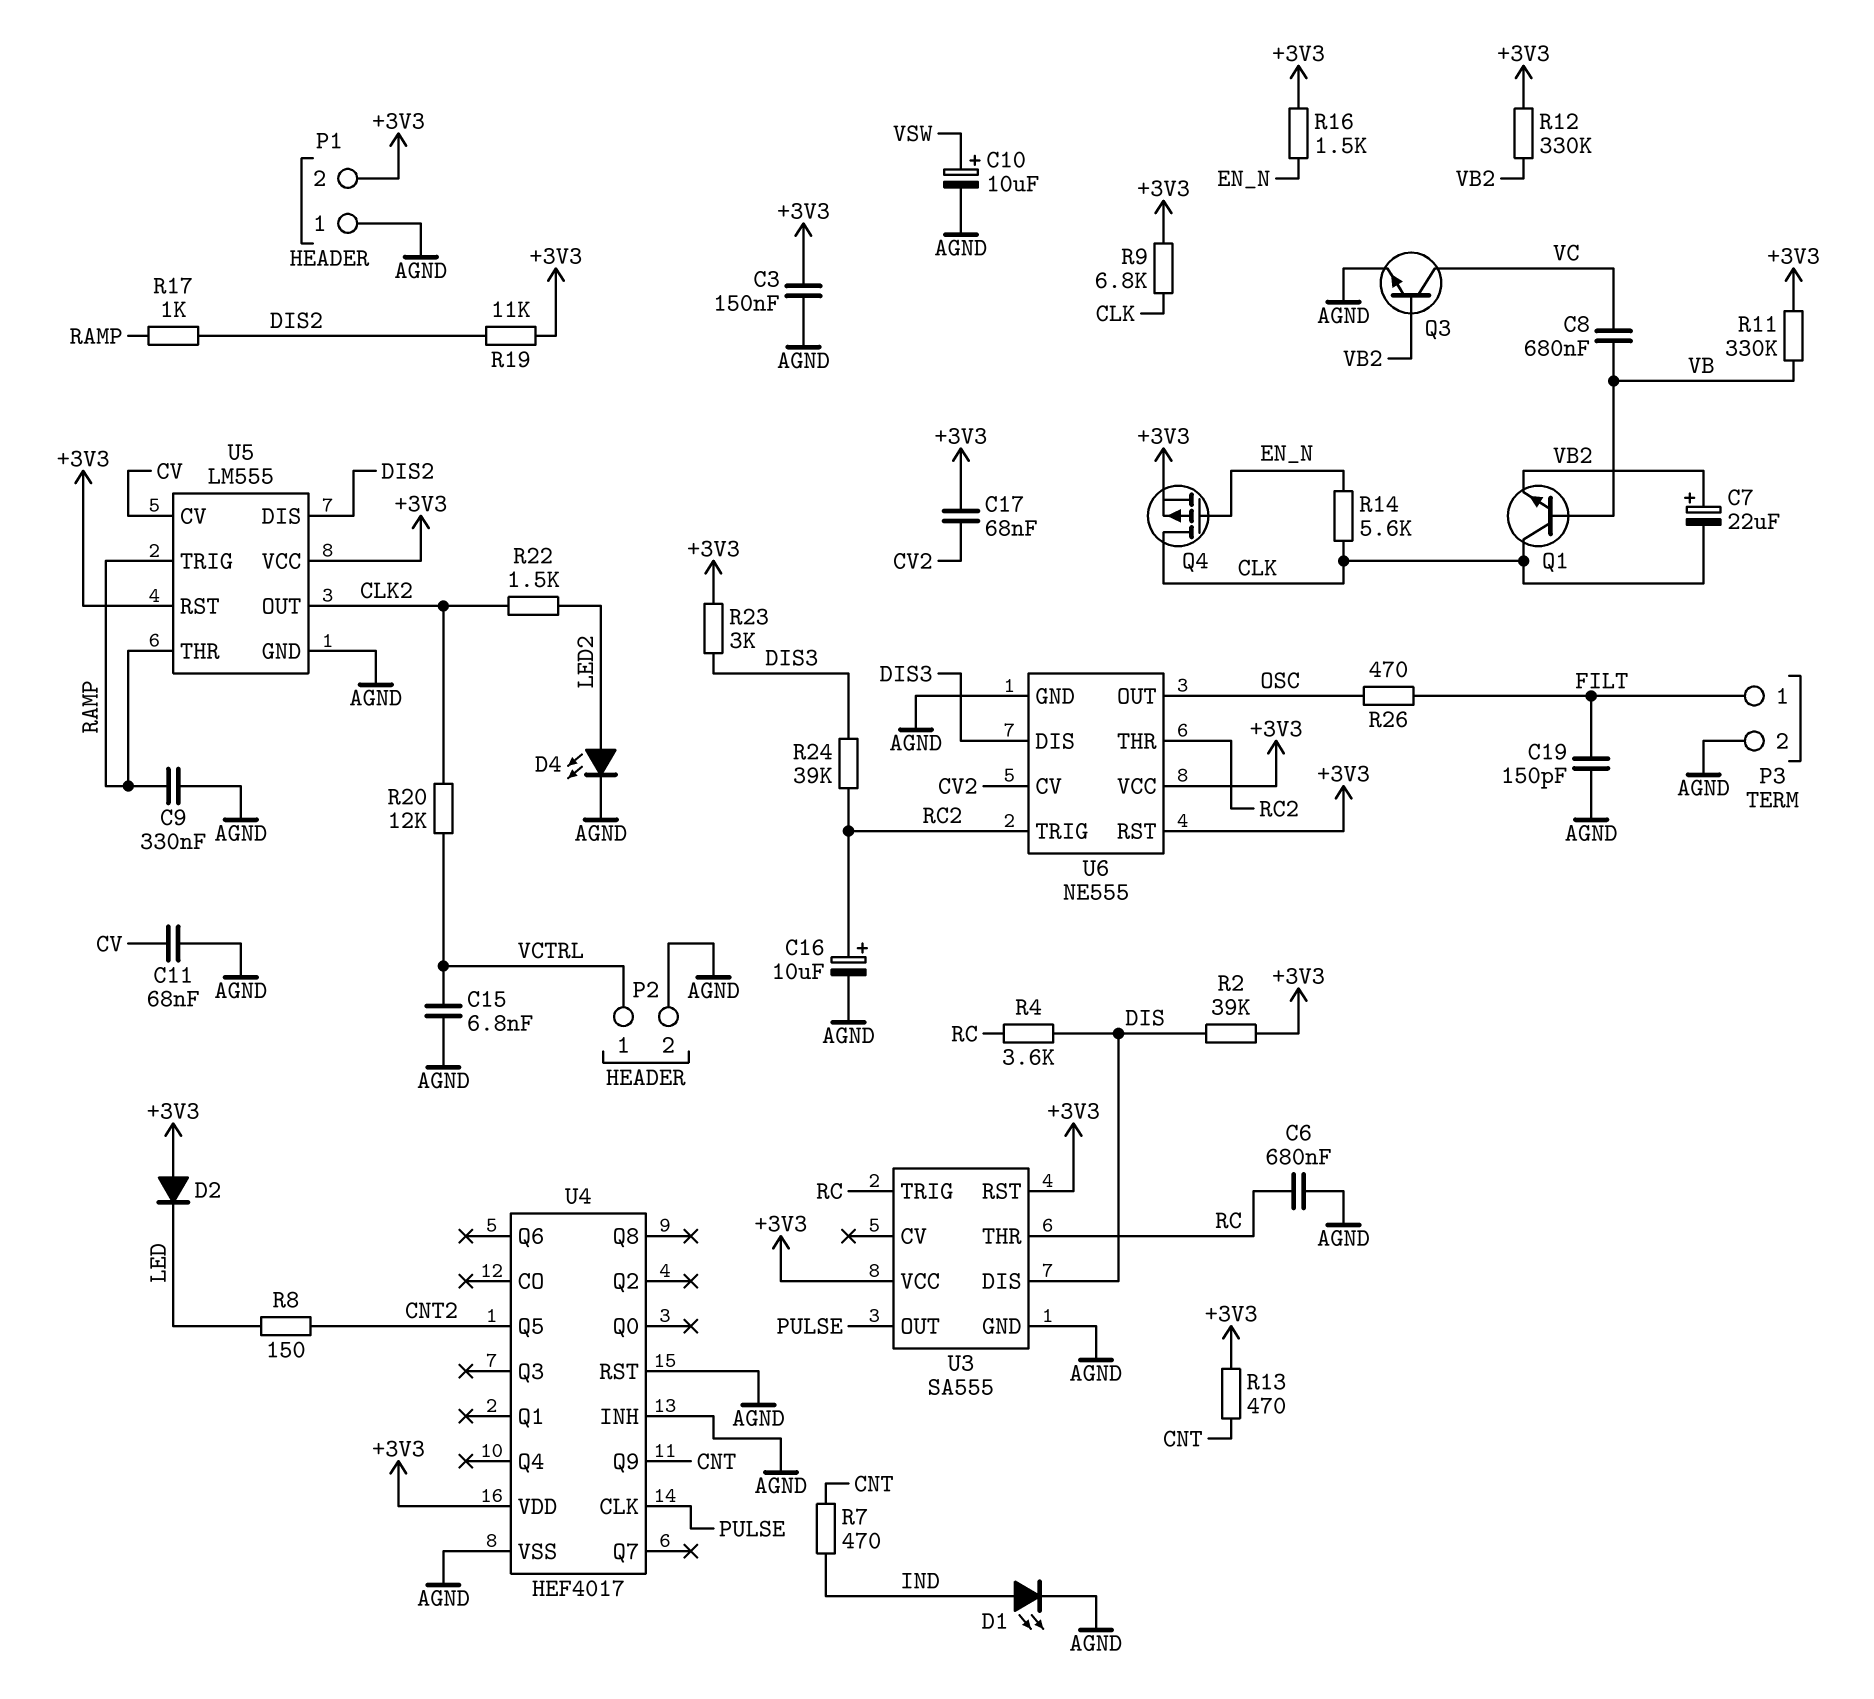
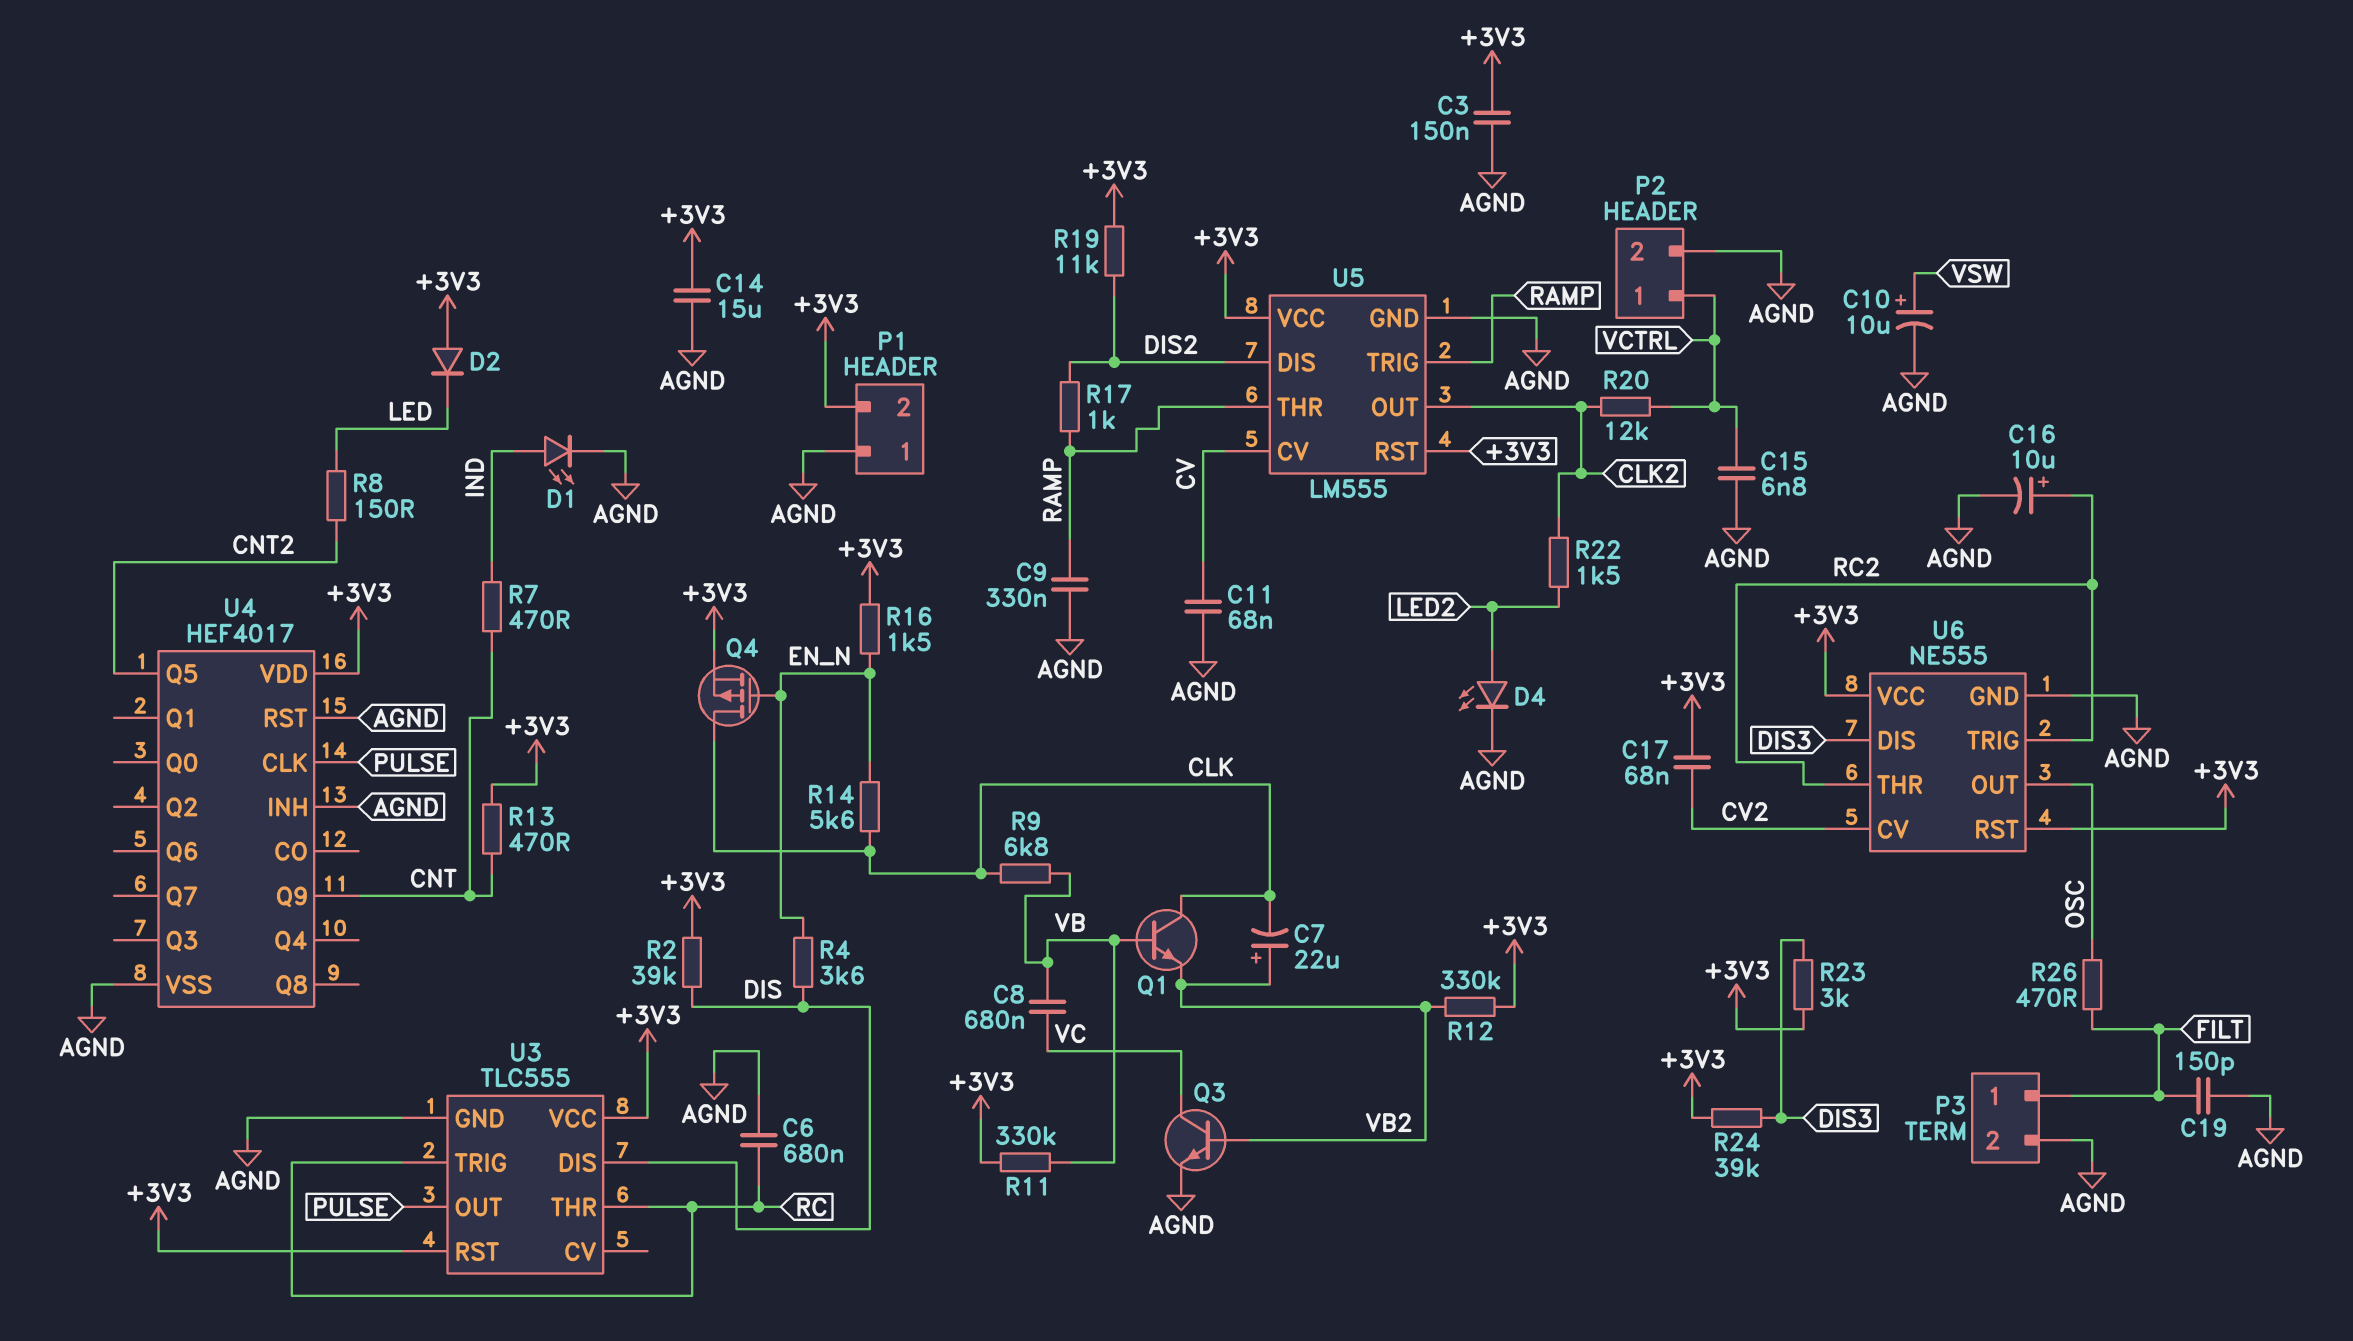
C14: none -> 15uF (+3V3, AGND)
R4: 3.6k (DIS, RC) -> 3.6k (DIS, EN_N)
R9: 6.8k (+3V3, CLK) -> 6.8k (CLK, VB)
R24: 39k (DIS3, RC2) -> 39k (+3V3, DIS3)
U3: SA555 -> TLC555

